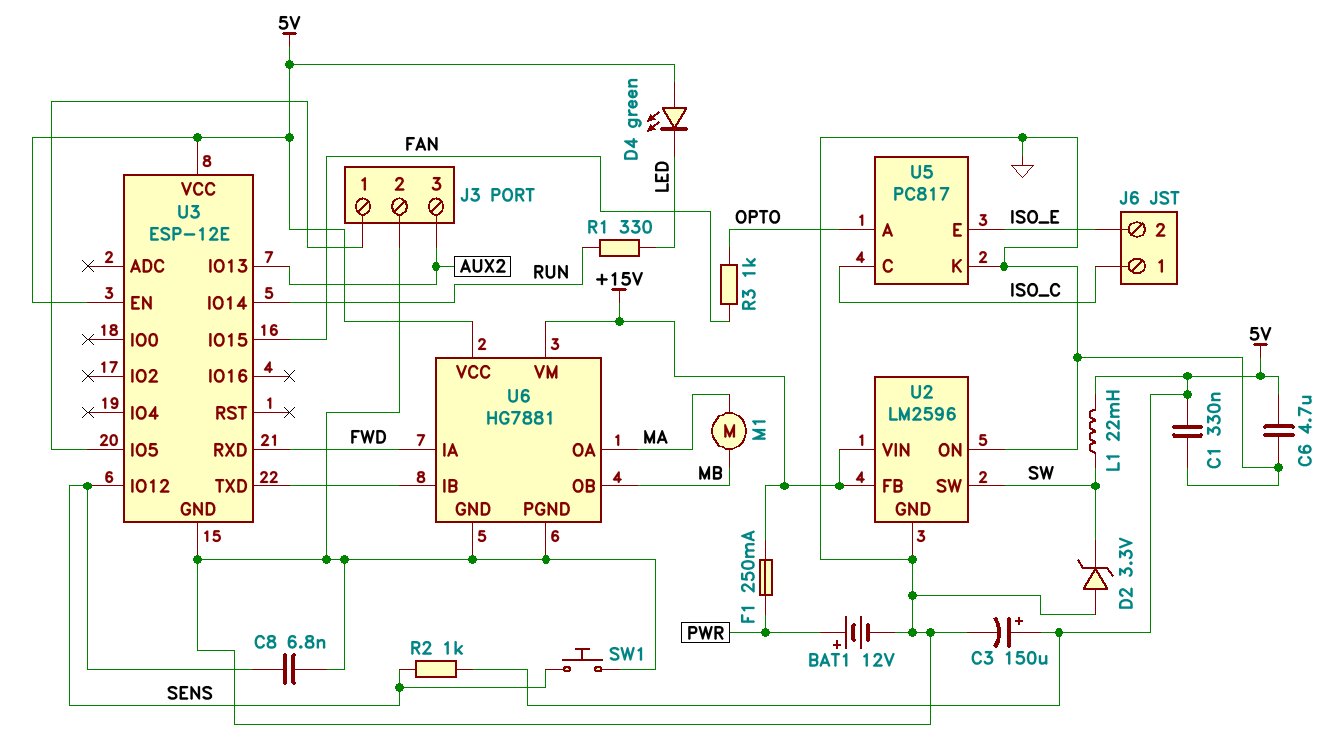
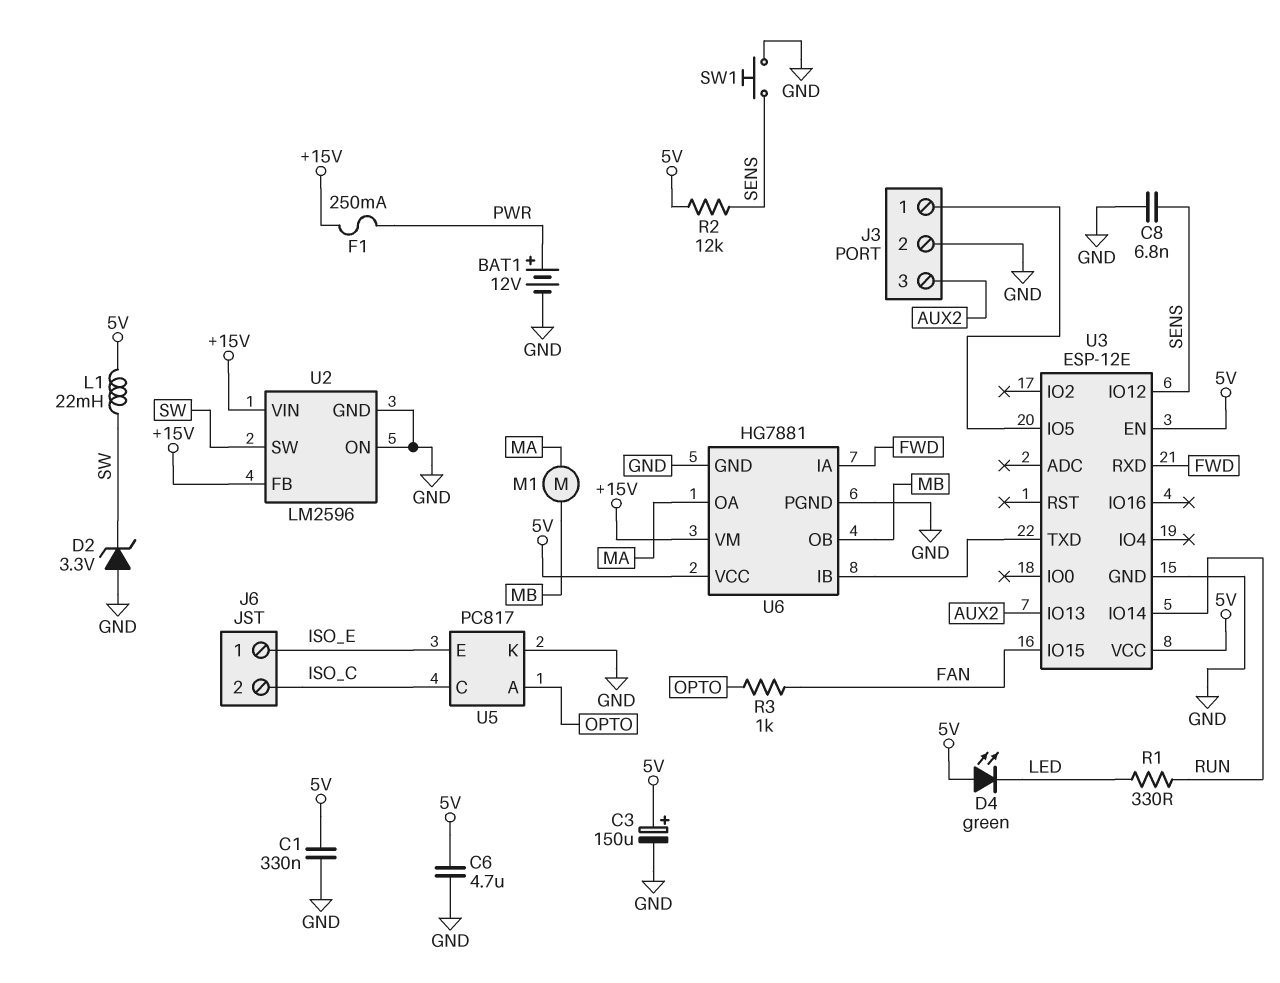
J6 pin 1: ISO_C -> ISO_E
J6 pin 2: ISO_E -> ISO_C
R2: 1k (5V, SENS) -> 12k (5V, SENS)

